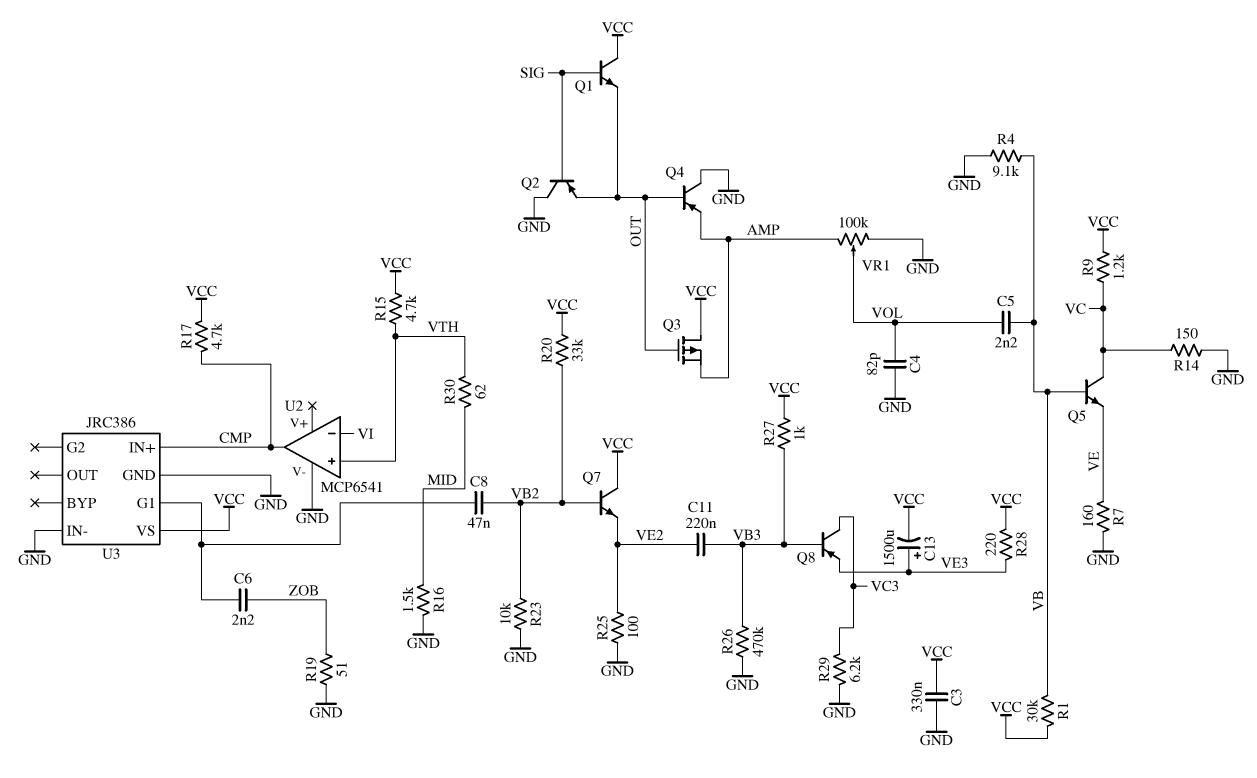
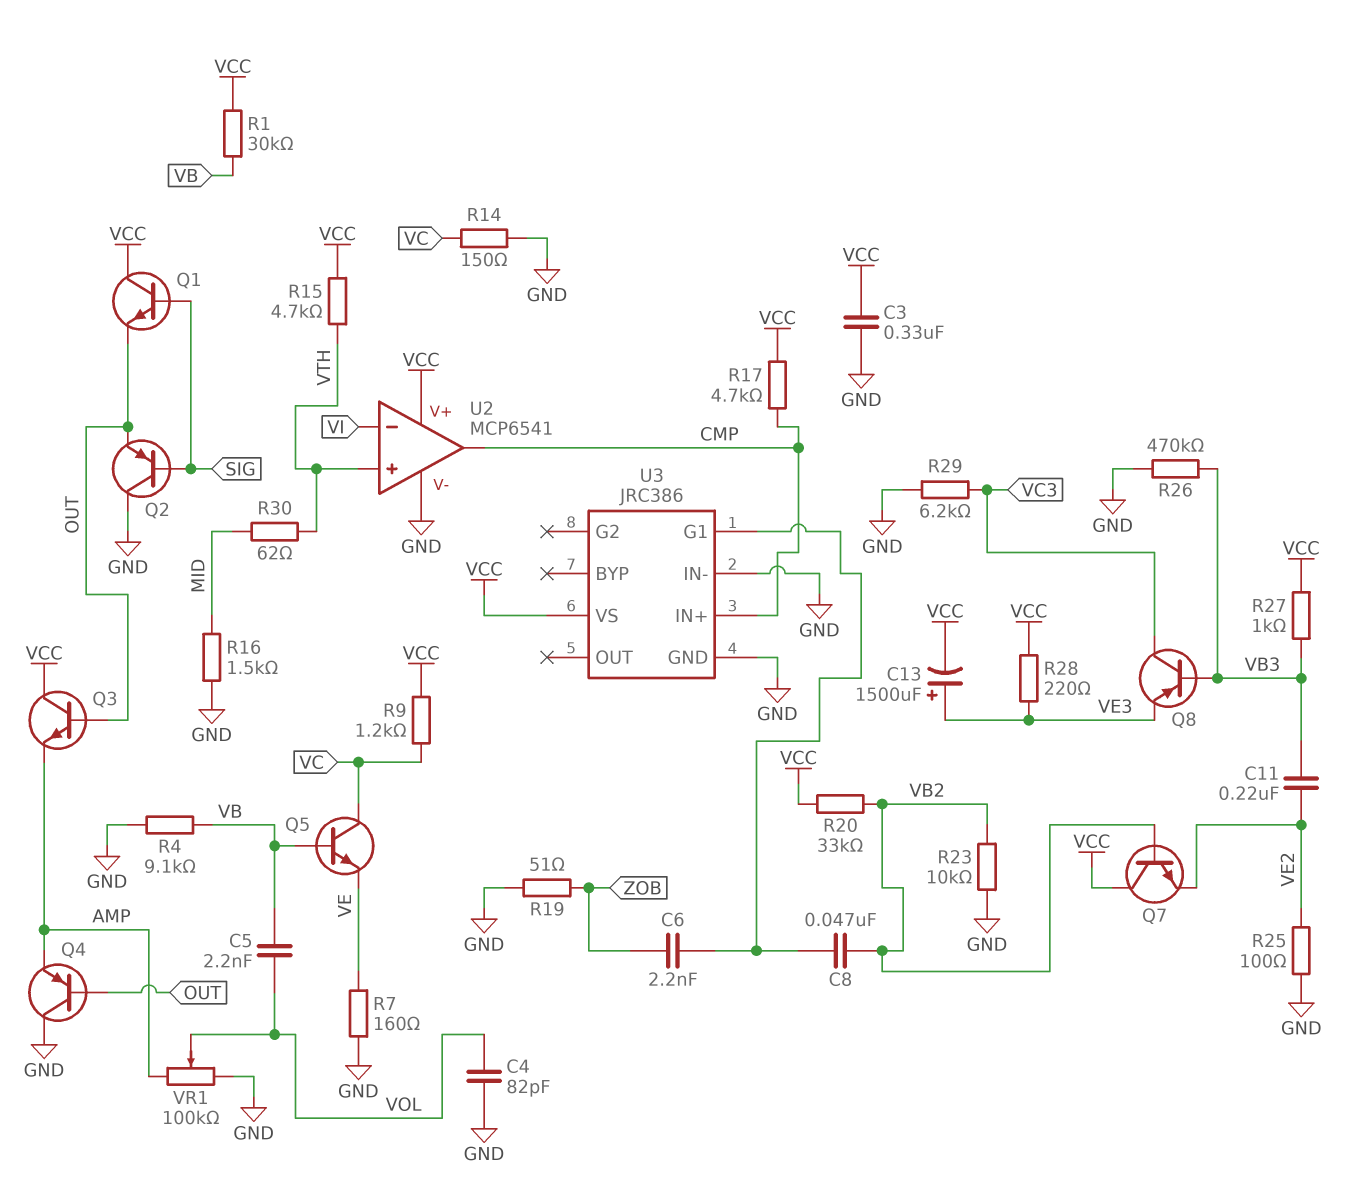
Q3: PMOS (G OUT, D VCC, S AMP) -> NPN (B OUT, C VCC, E AMP)
U2 pin V+: none -> VCC

